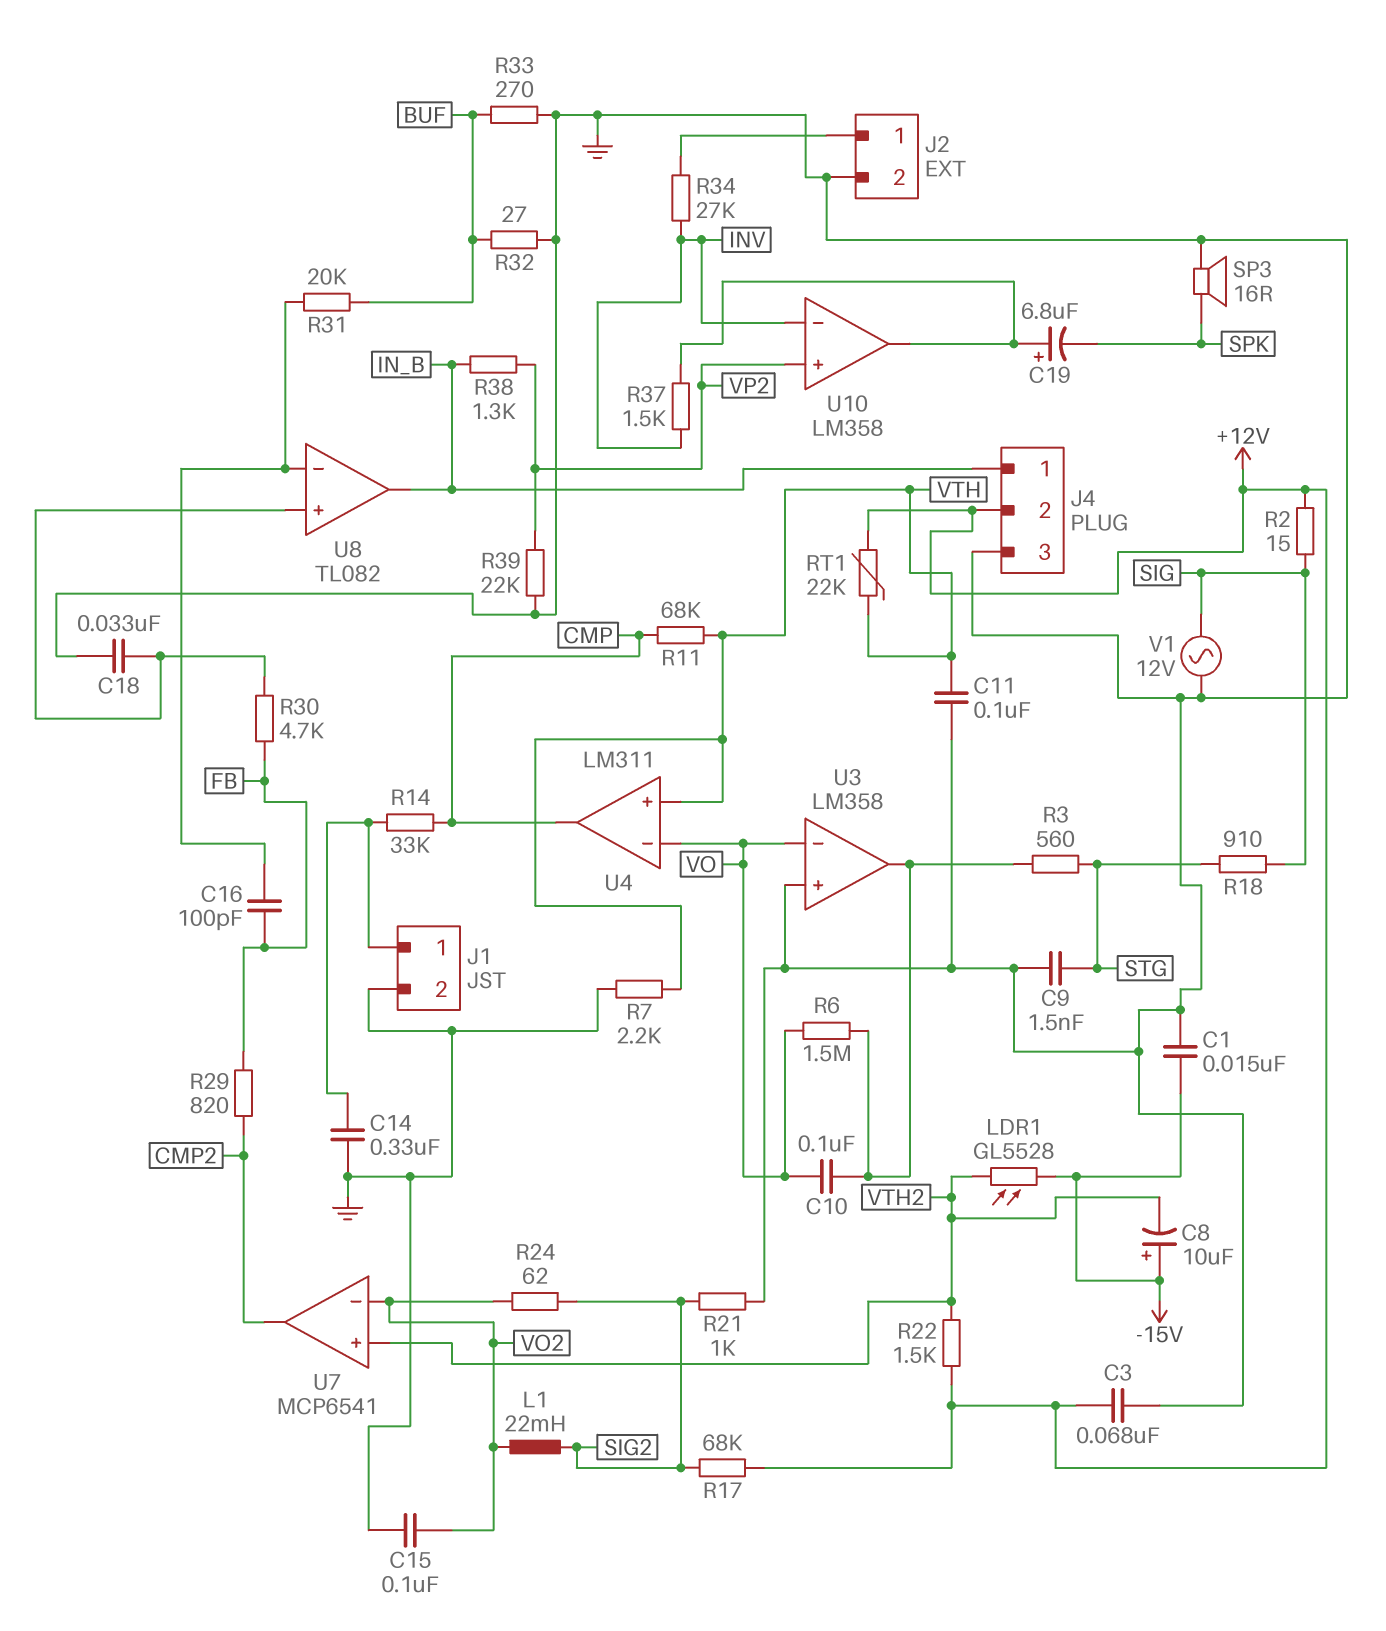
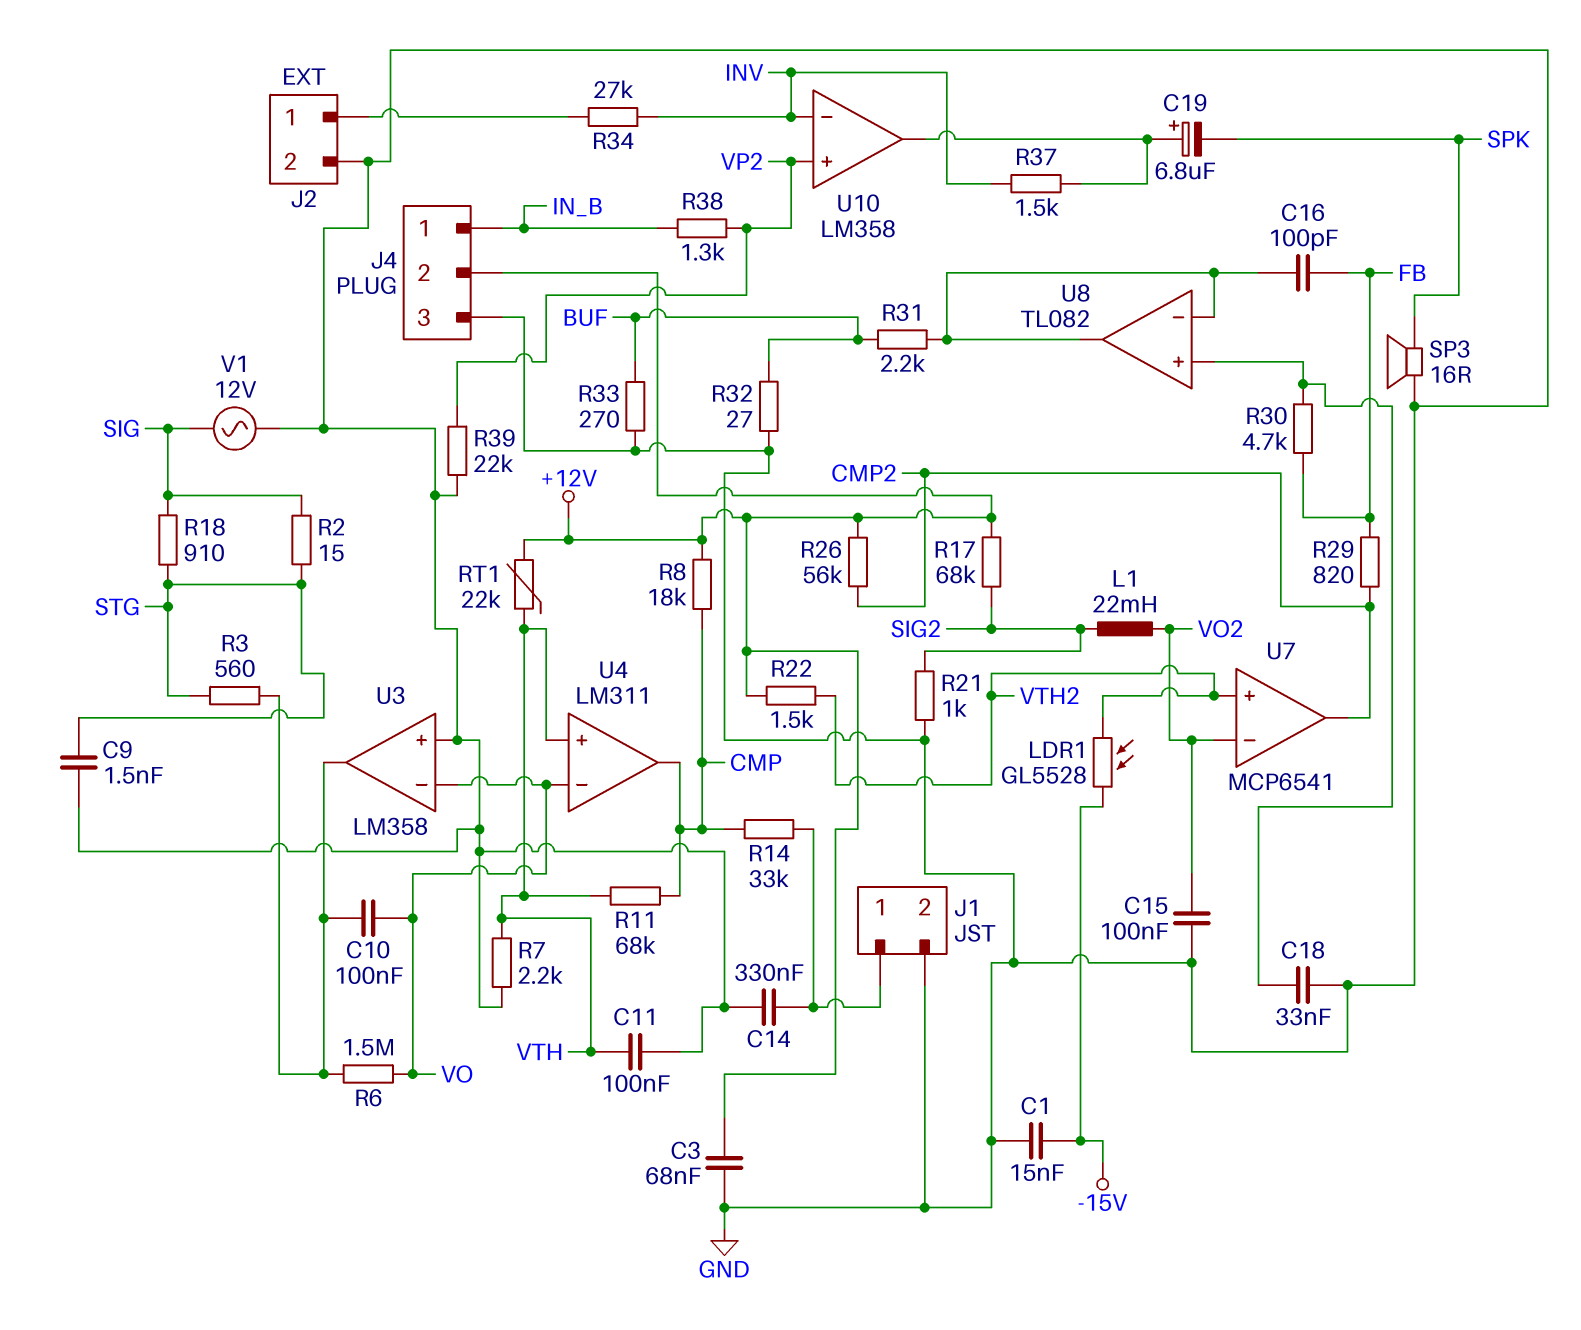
C8: 10uF (plus -15V, minus VTH2) -> none
R2: 15 (+12V, SIG) -> 15 (SIG, STG)
R8: none -> 18k (+12V, CMP)
R24: 62 (SIG2, VO2) -> none
R26: none -> 56k (+12V, CMP2)
R31: 20k (BUF, U8/in-) -> 2.2k (BUF, U8/in-)
U8 pin out: IN_B -> U8/in-

